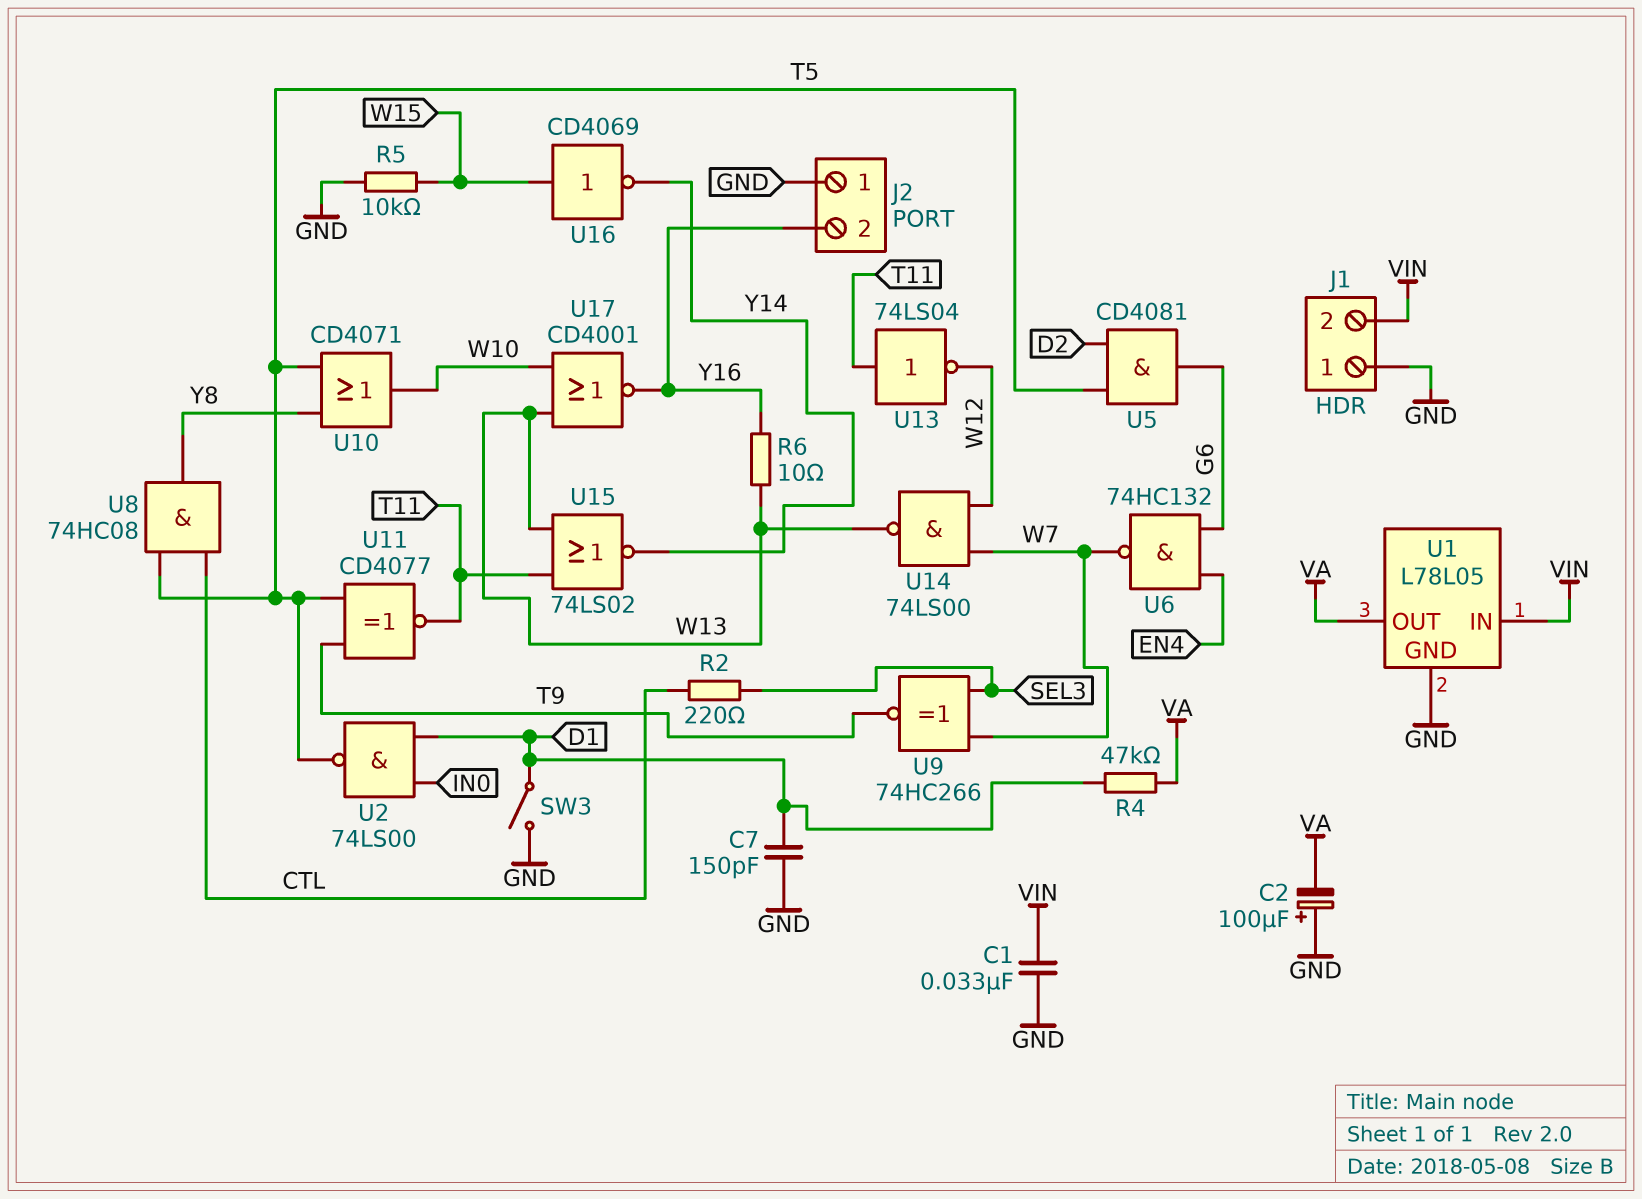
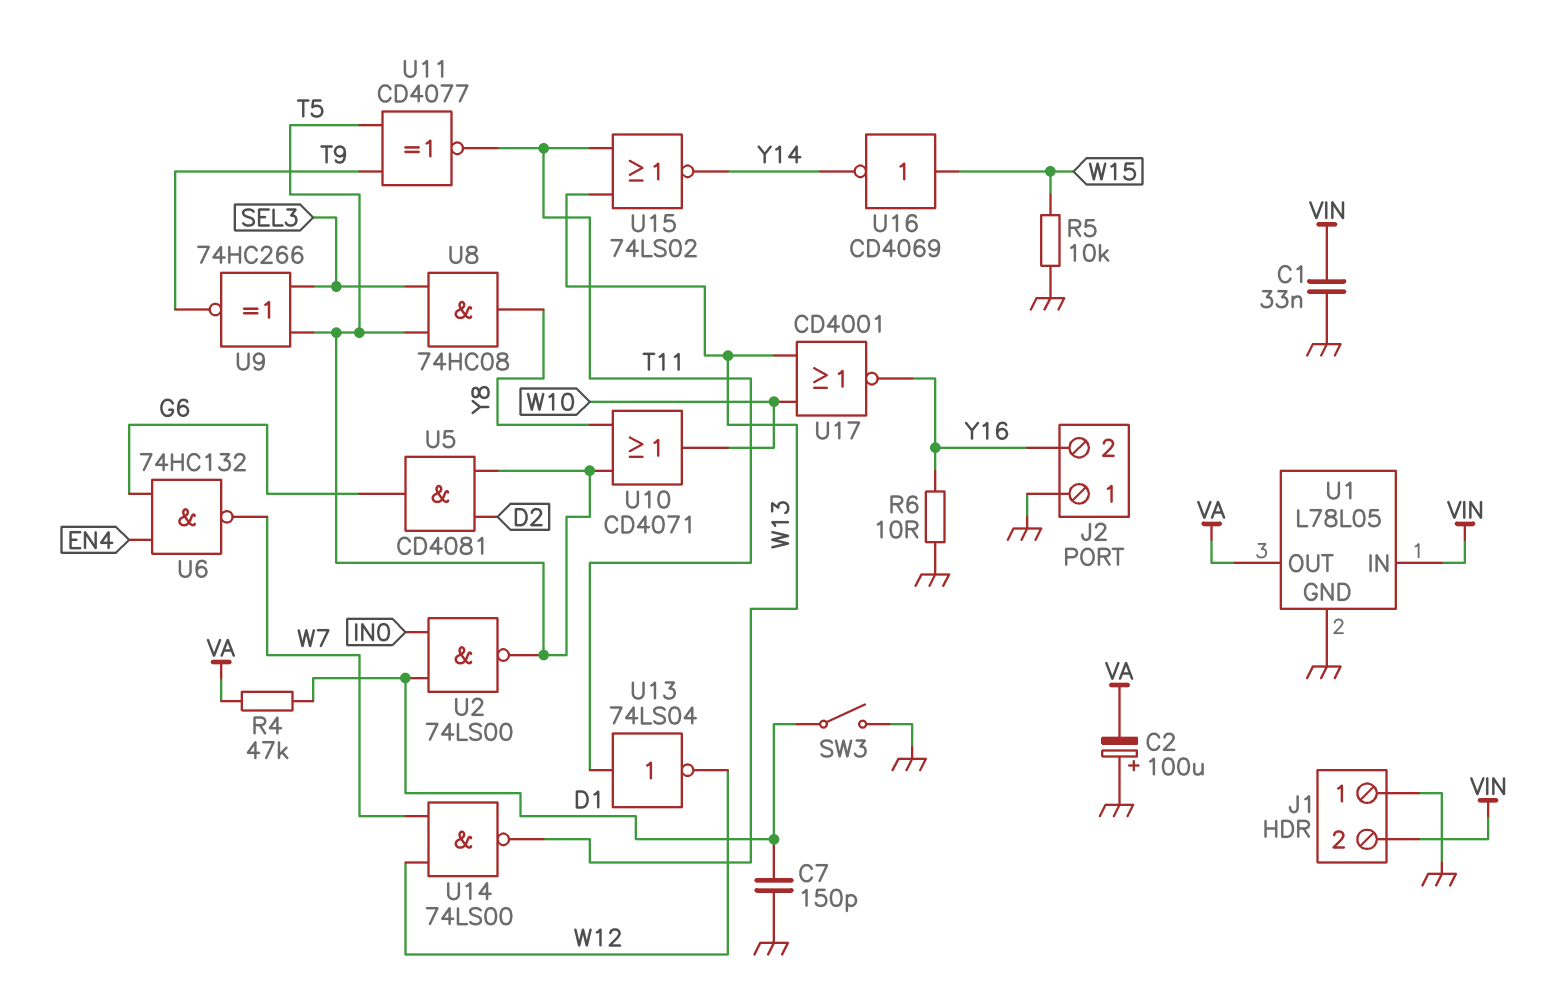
R2: 220 (CTL, SEL3) -> none
R6: 10 (W13, Y16) -> 10 (GND, Y16)
U8: AND 74HC08 (in CTL, in T5, out Y8) -> AND 74HC08 (in SEL3, in T5, out Y8)
U9: XNOR 74HC266 (in SEL3, in W7, out T9) -> XNOR 74HC266 (in SEL3, in T5, out T9)

